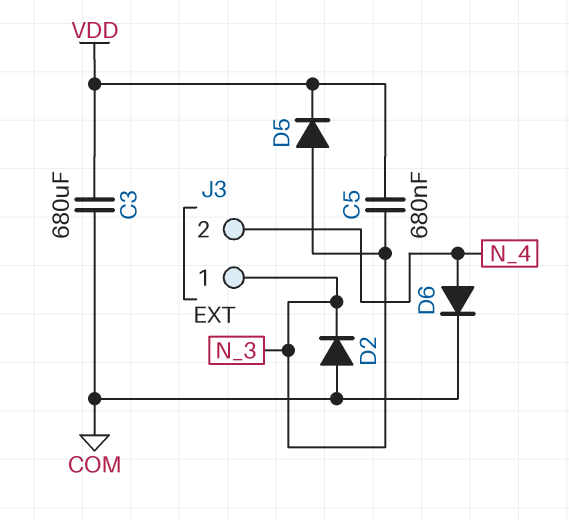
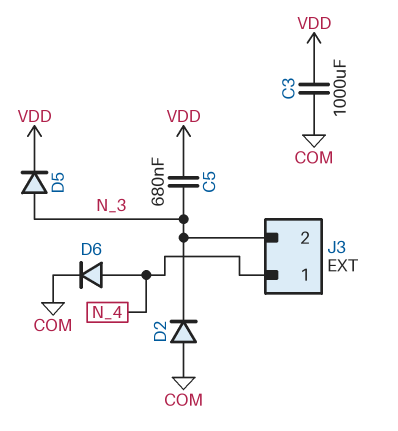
C3: 680uF (COM, VDD) -> 1000uF (COM, VDD)
J3 pin 1: N_3 -> N_4
J3 pin 2: N_4 -> N_3

